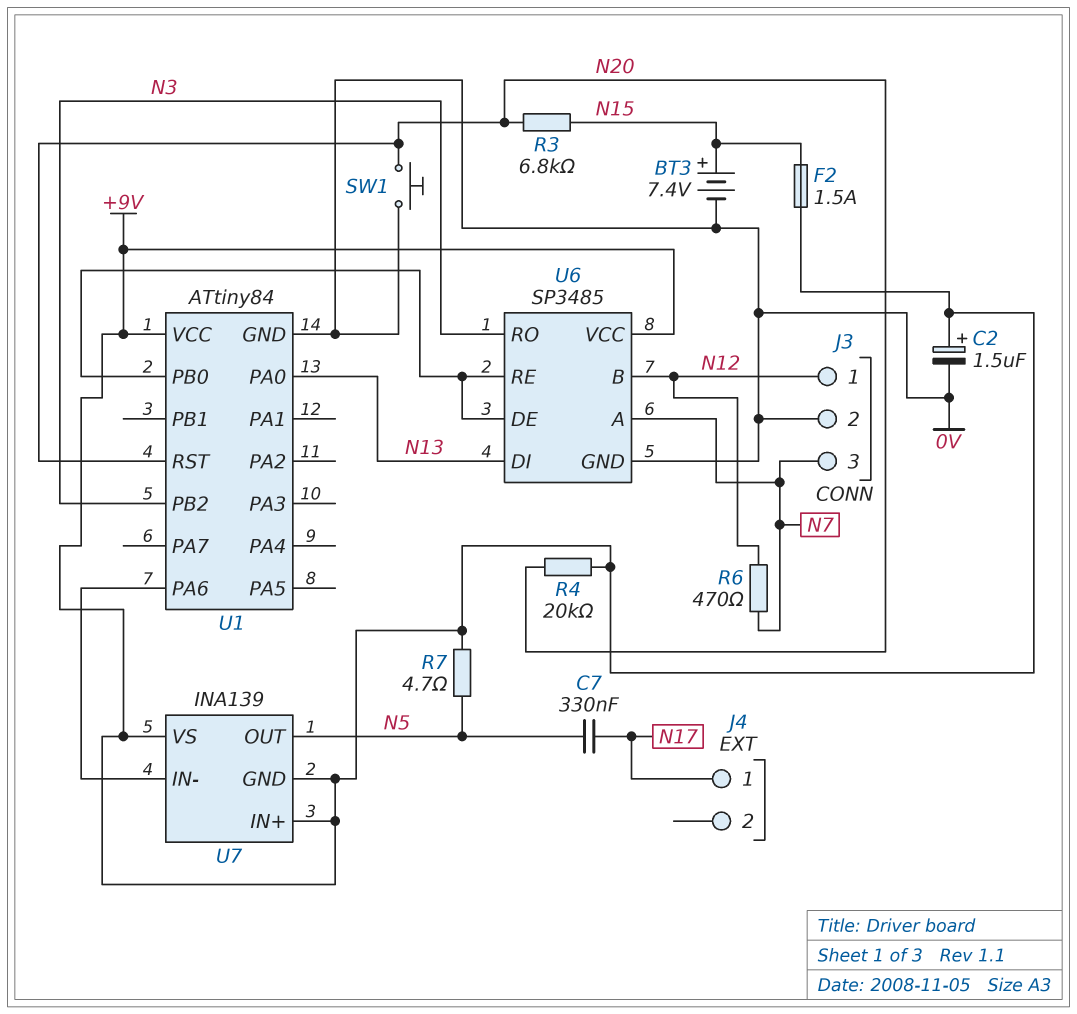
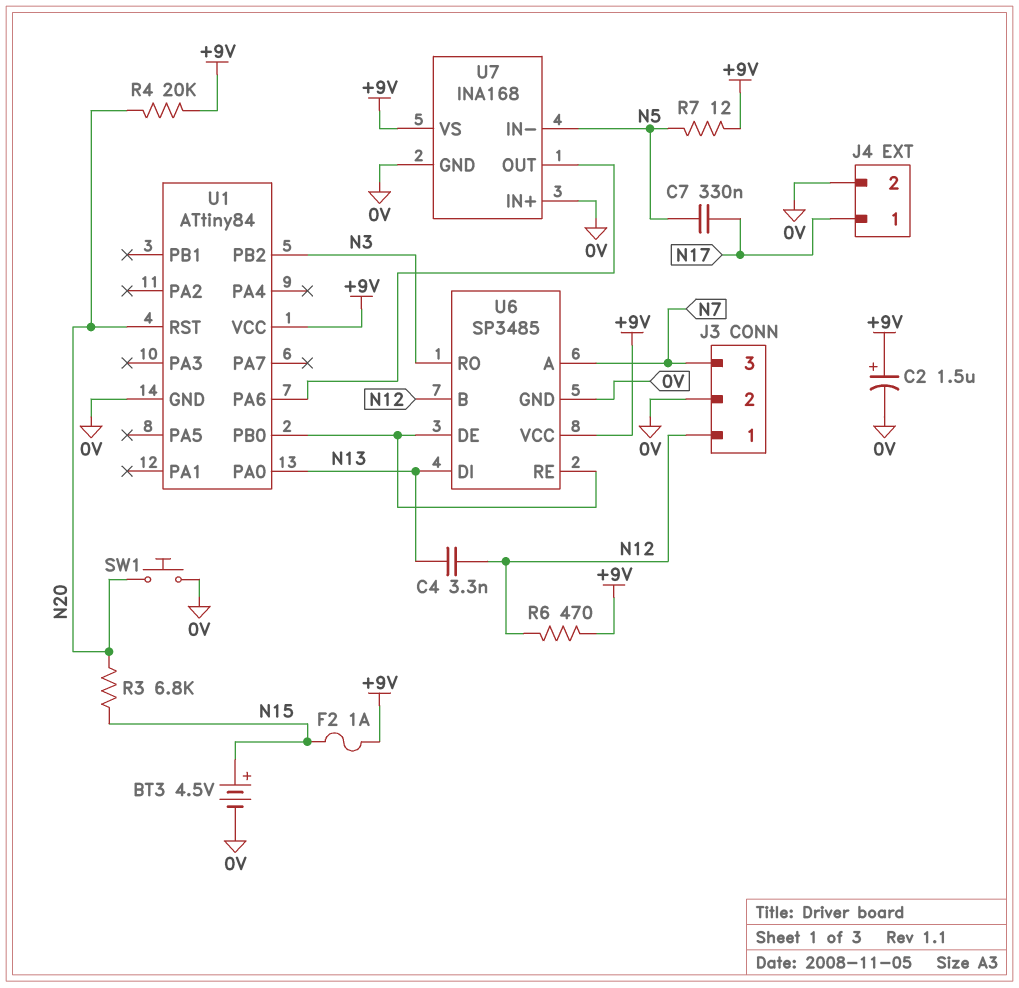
BT3: 7.4V (plus N15, minus 0V) -> 4.5V (plus N15, minus 0V)
C4: none -> 3.3nF (N12, N13)
F2: 1.5A (+9V, N15) -> 1A (+9V, N15)
J4 pin 2: none -> 0V
R6: 470 (N7, N12) -> 470 (+9V, N12)
R7: 4.7 (+9V, N5) -> 12 (+9V, N5)
U7: INA139 -> INA168
U7 pin GND: +9V -> 0V
U7 pin IN+: +9V -> 0V
U7 pin IN-: U1/PA6 -> N5
U7 pin OUT: N5 -> U1/PA6

